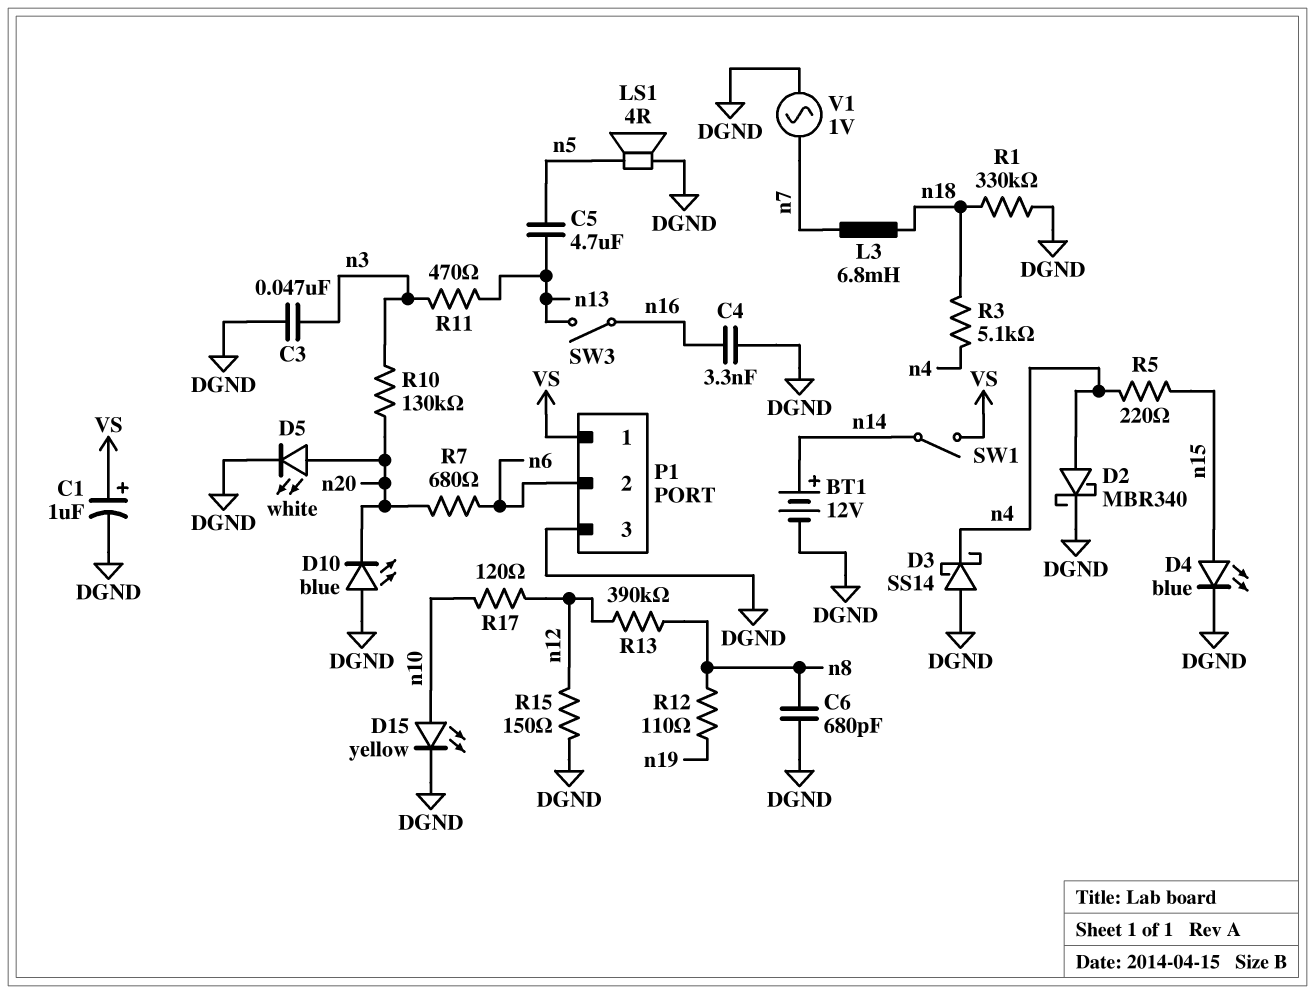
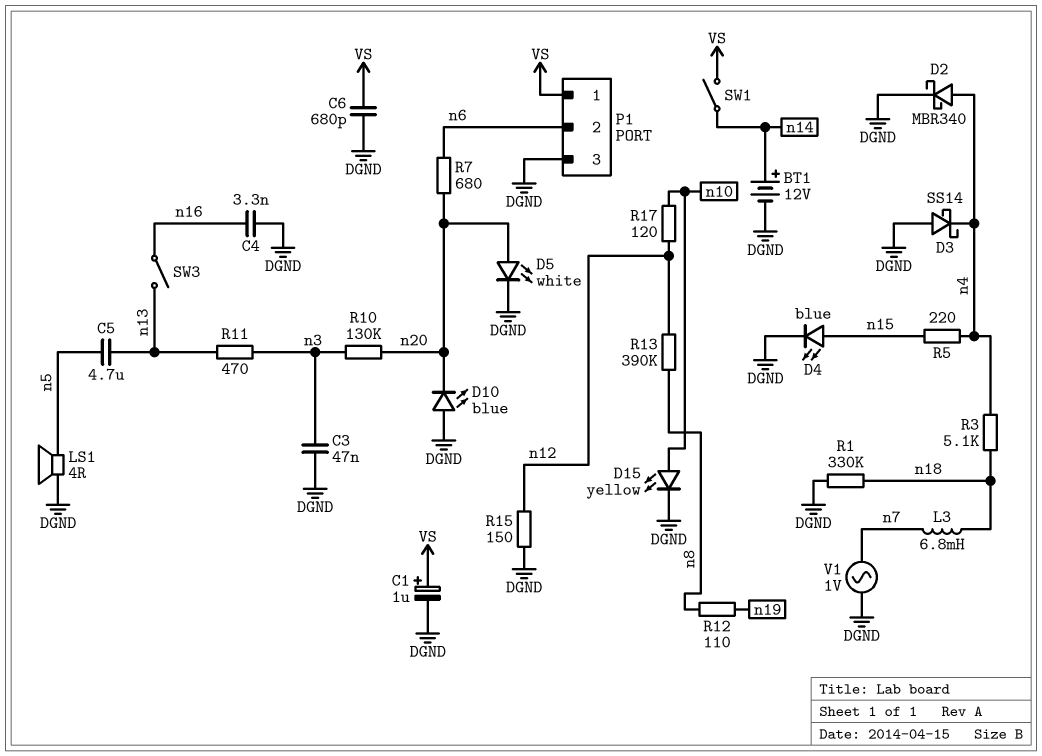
C6: 680pF (DGND, n8) -> 680pF (DGND, VS)

